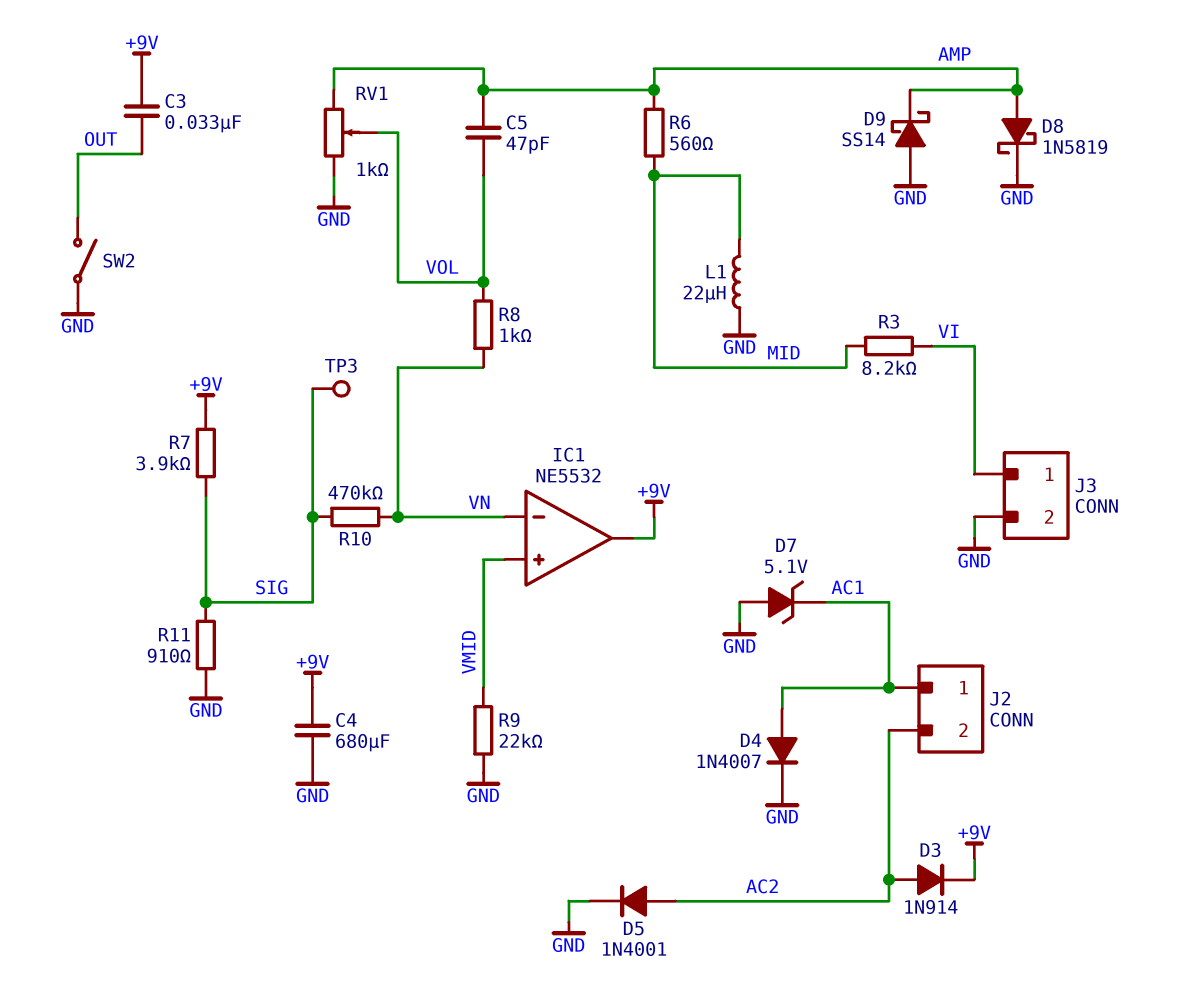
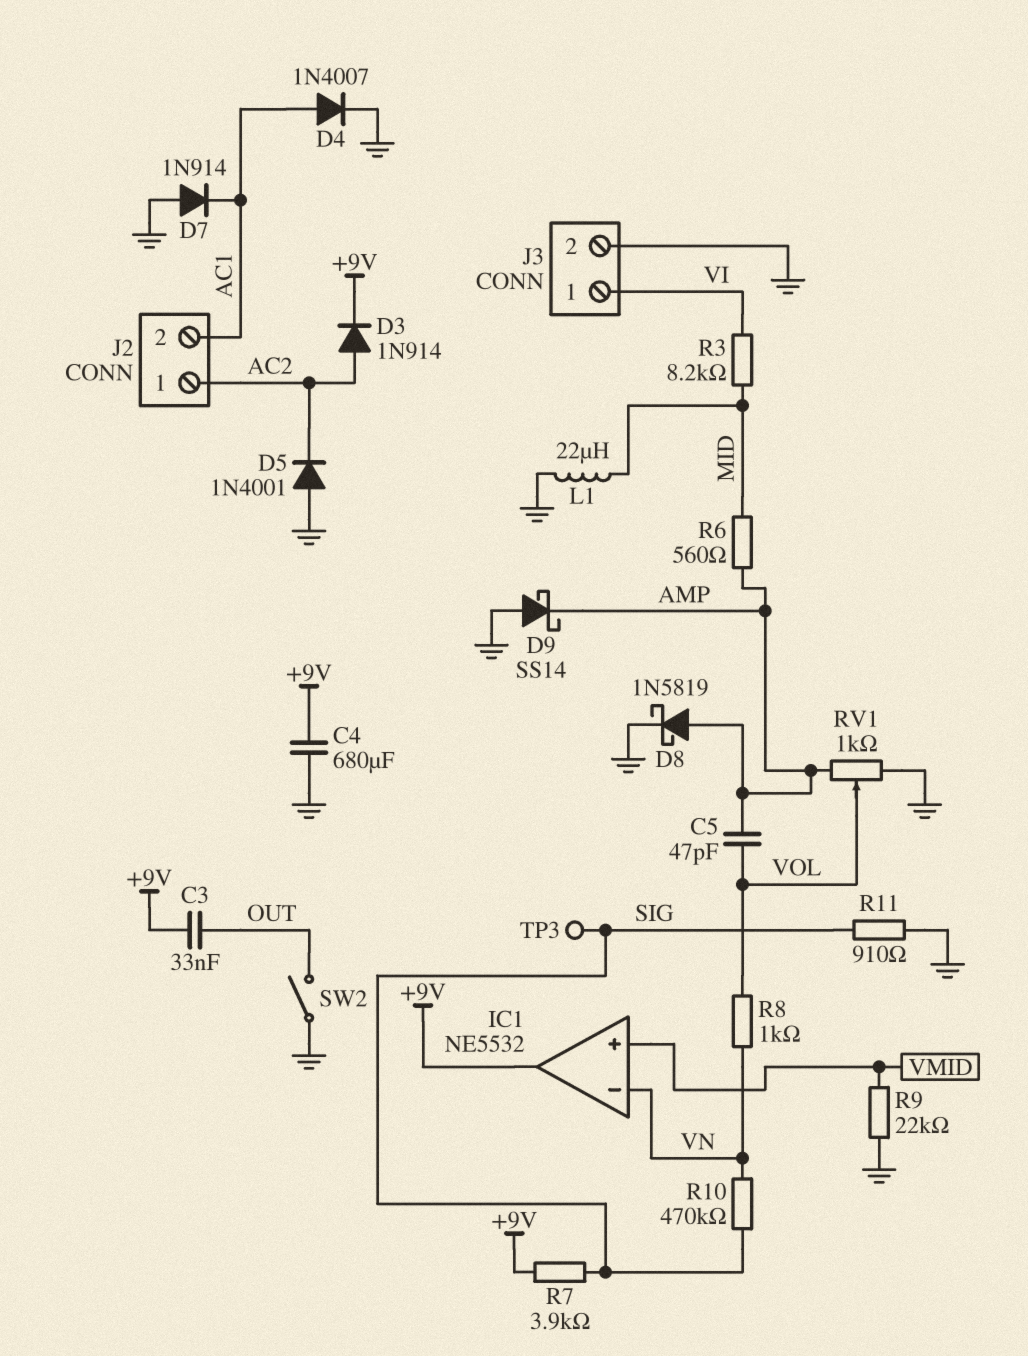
D5: diode 1N4001 (A AC2, K GND) -> diode 1N4001 (A GND, K AC2)
D7: zener 5.1V (A GND, K AC1) -> diode 1N914 (A GND, K AC1)
J2 pin 1: AC1 -> AC2
J2 pin 2: AC2 -> AC1

